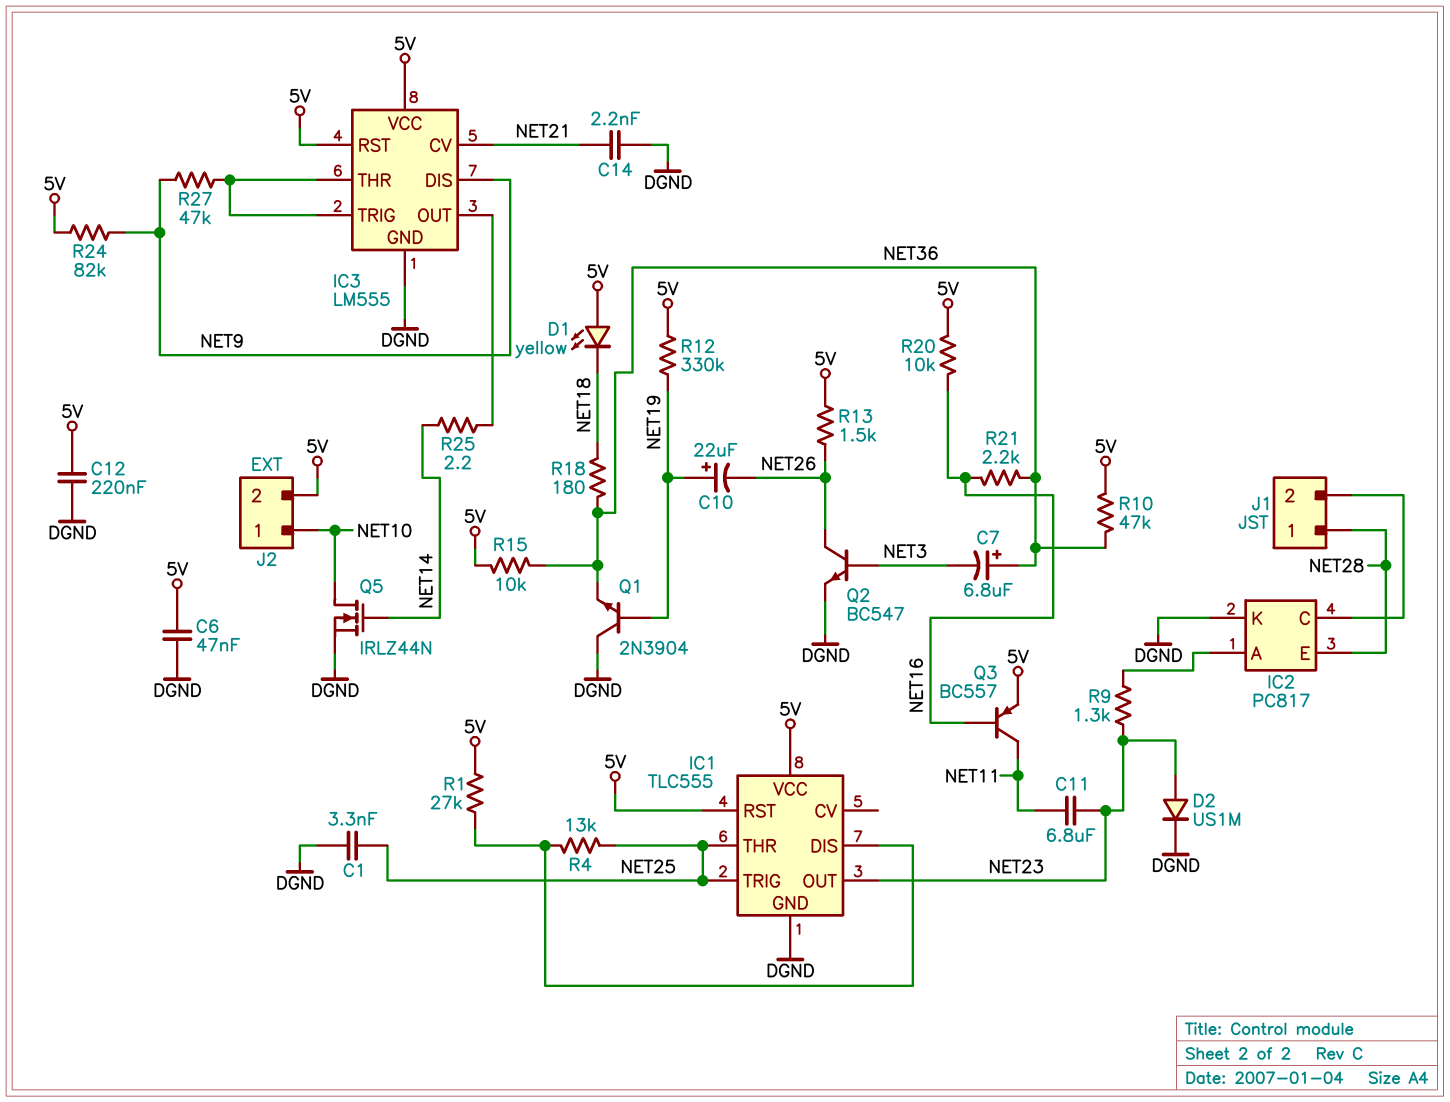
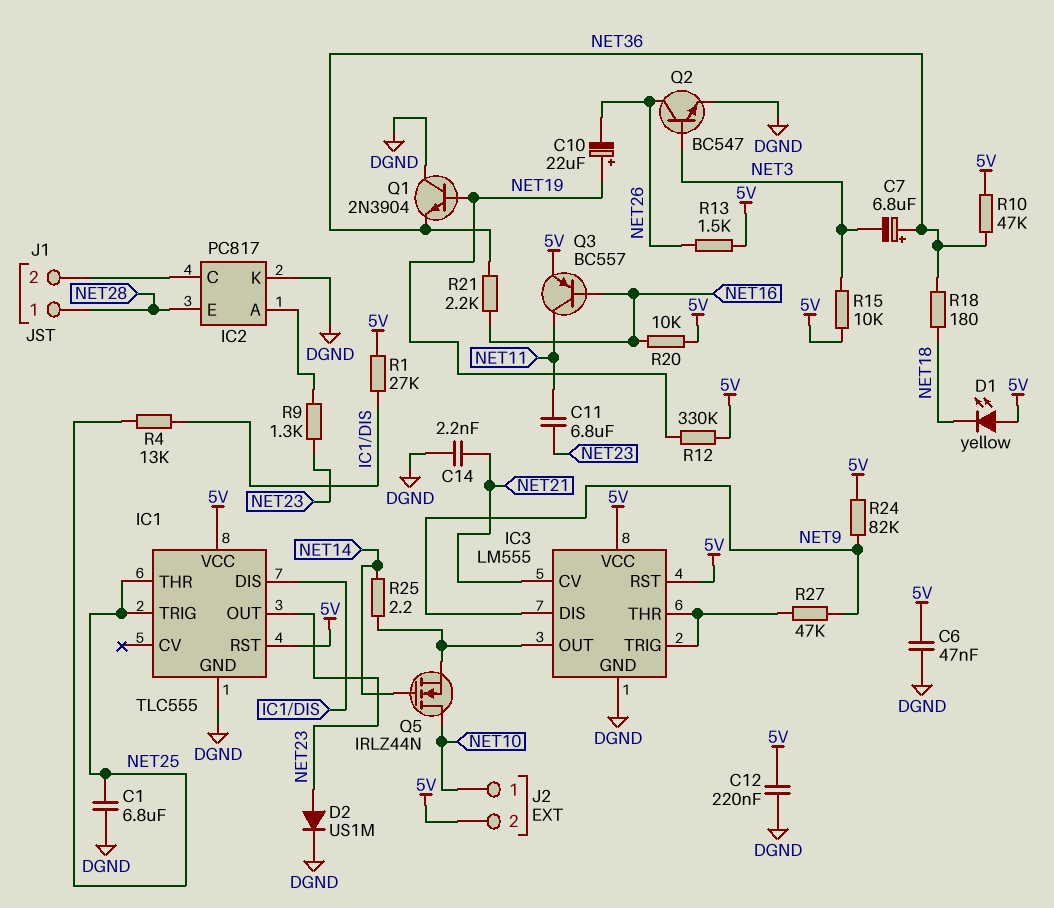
C1: 3.3nF (DGND, NET25) -> 6.8uF (DGND, NET25)
Q5: NMOS IRLZ44N (G NET14, D NET10, S DGND) -> NMOS IRLZ44N (G NET14, D NET10, S IC3/OUT)
R15: 10k (5V, NET36) -> 10k (5V, NET3)

